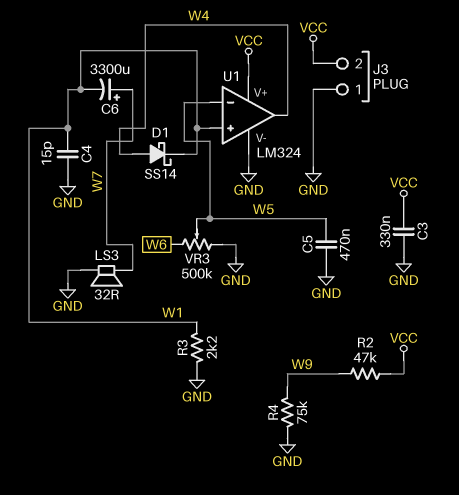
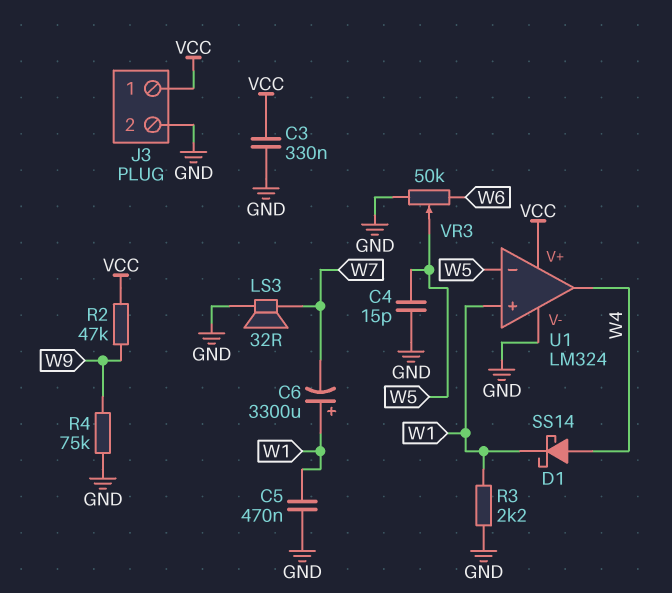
C4: 15pF (GND, W1) -> 15pF (GND, W5)
C5: 470nF (GND, W5) -> 470nF (GND, W1)
C6: 3300uF (plus W7, minus W1) -> 3300uF (plus W1, minus W7)
J3 pin 1: GND -> VCC
J3 pin 2: VCC -> GND
VR3: 500k (GND, W6, wiper W5) -> 50k (GND, W6, wiper W5)

